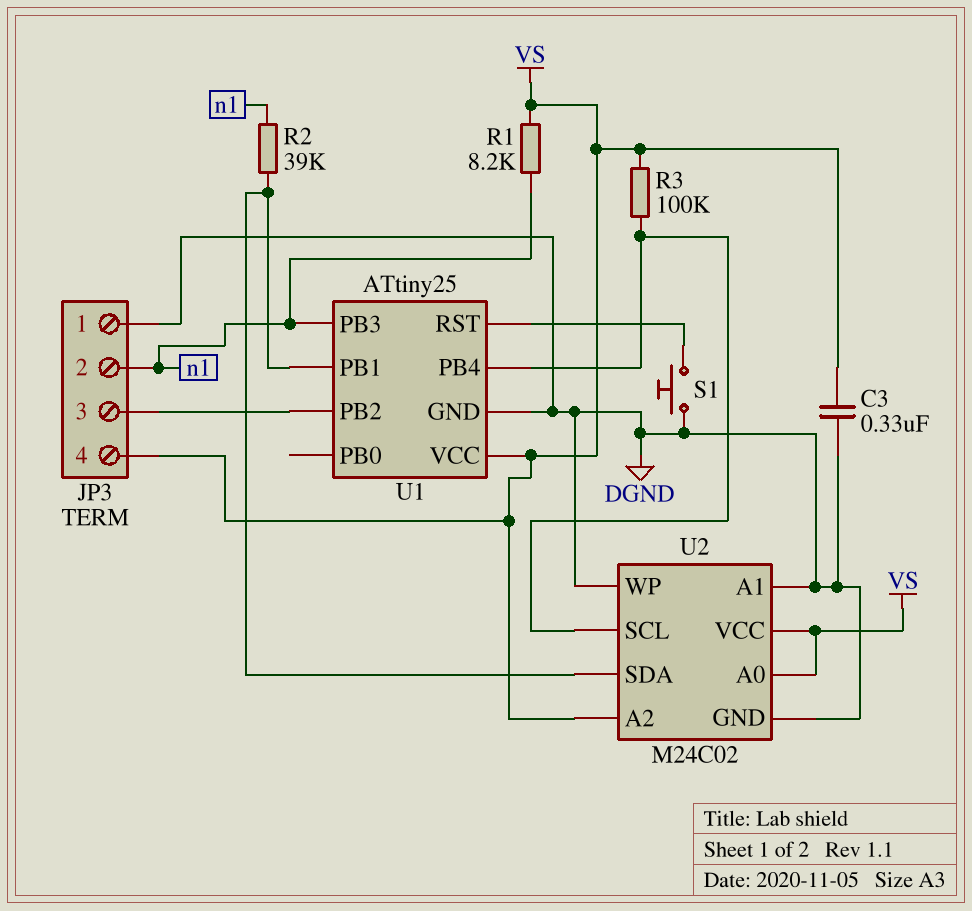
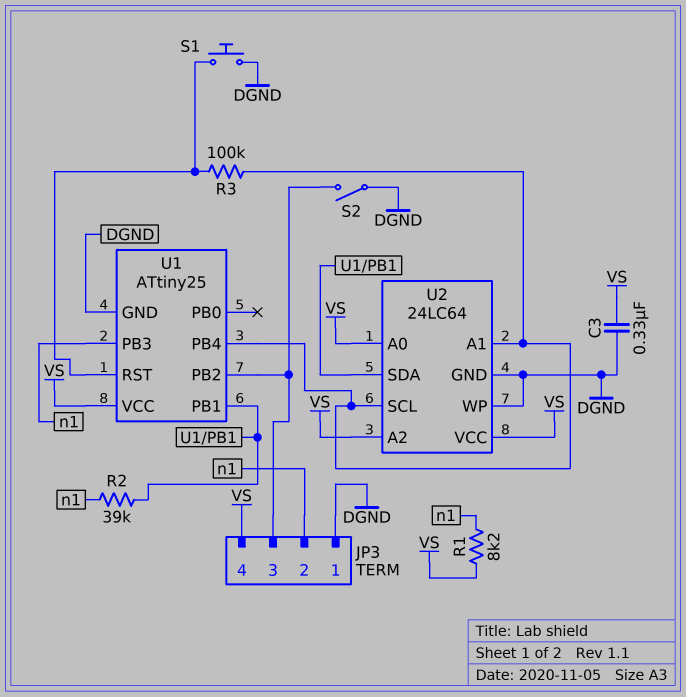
R3: 100k (U1/PB4, VS) -> 100k (U1/PB4, U1/RST)
S2: none -> switch (DGND, JP3/3)
U2: M24C02 -> 24LC64
U2 pin A1: DGND -> U1/PB4

